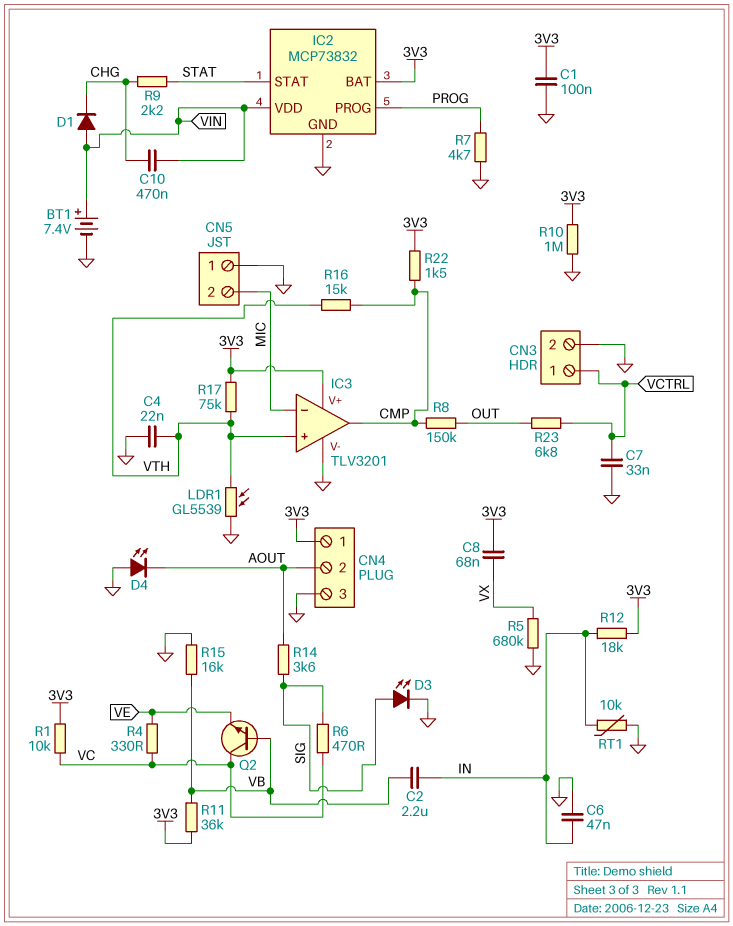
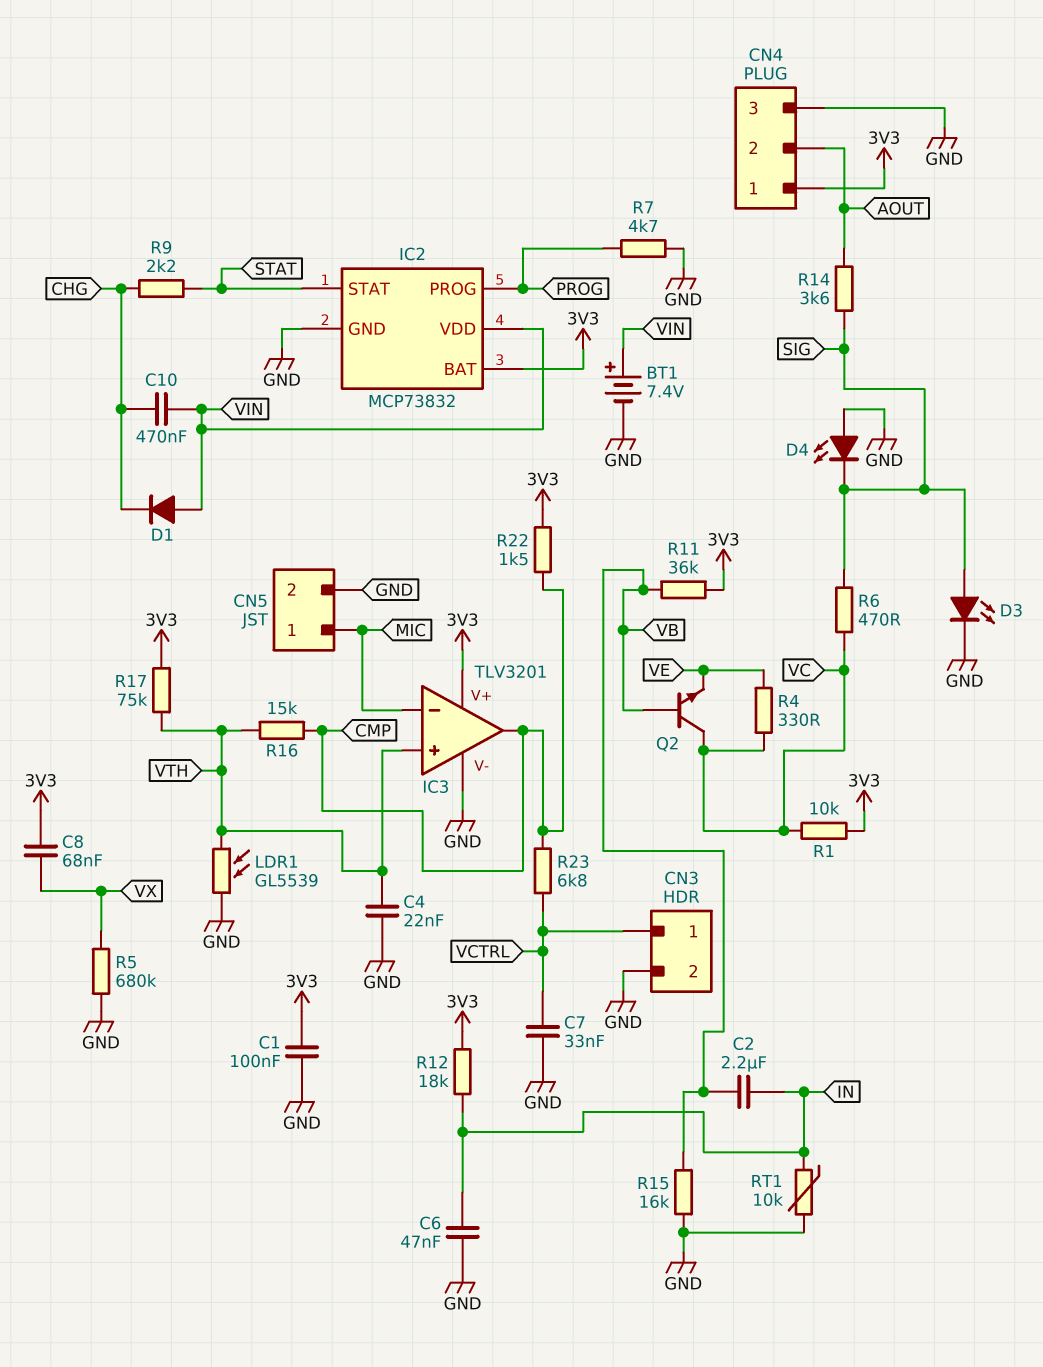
CN5 pin 1: GND -> MIC
CN5 pin 2: MIC -> GND
D4: LED (A GND, K AOUT) -> LED (A GND, K SIG)
R8: 150k (CMP, OUT) -> none
R10: 1M (3V3, GND) -> none
R23: 6.8k (OUT, VCTRL) -> 6.8k (CMP, VCTRL)

